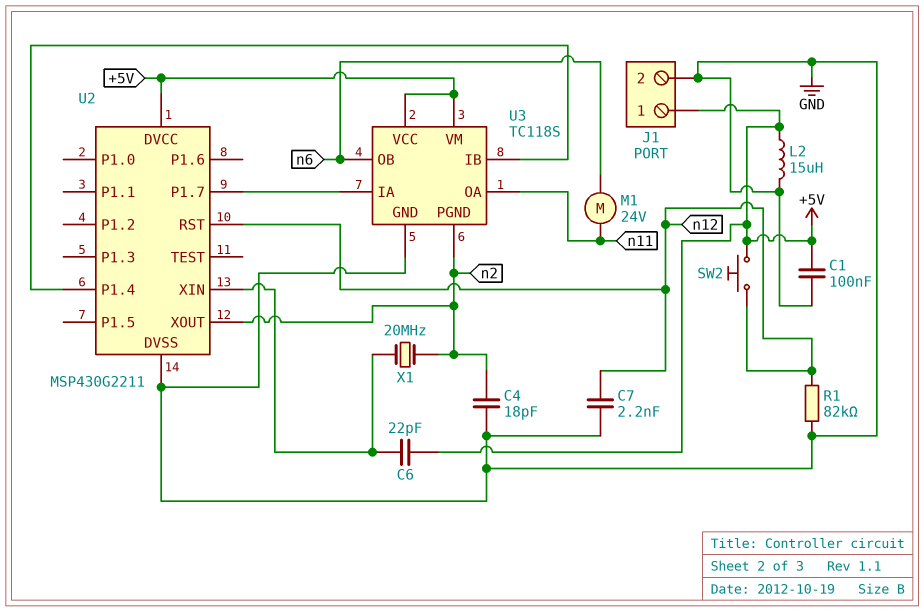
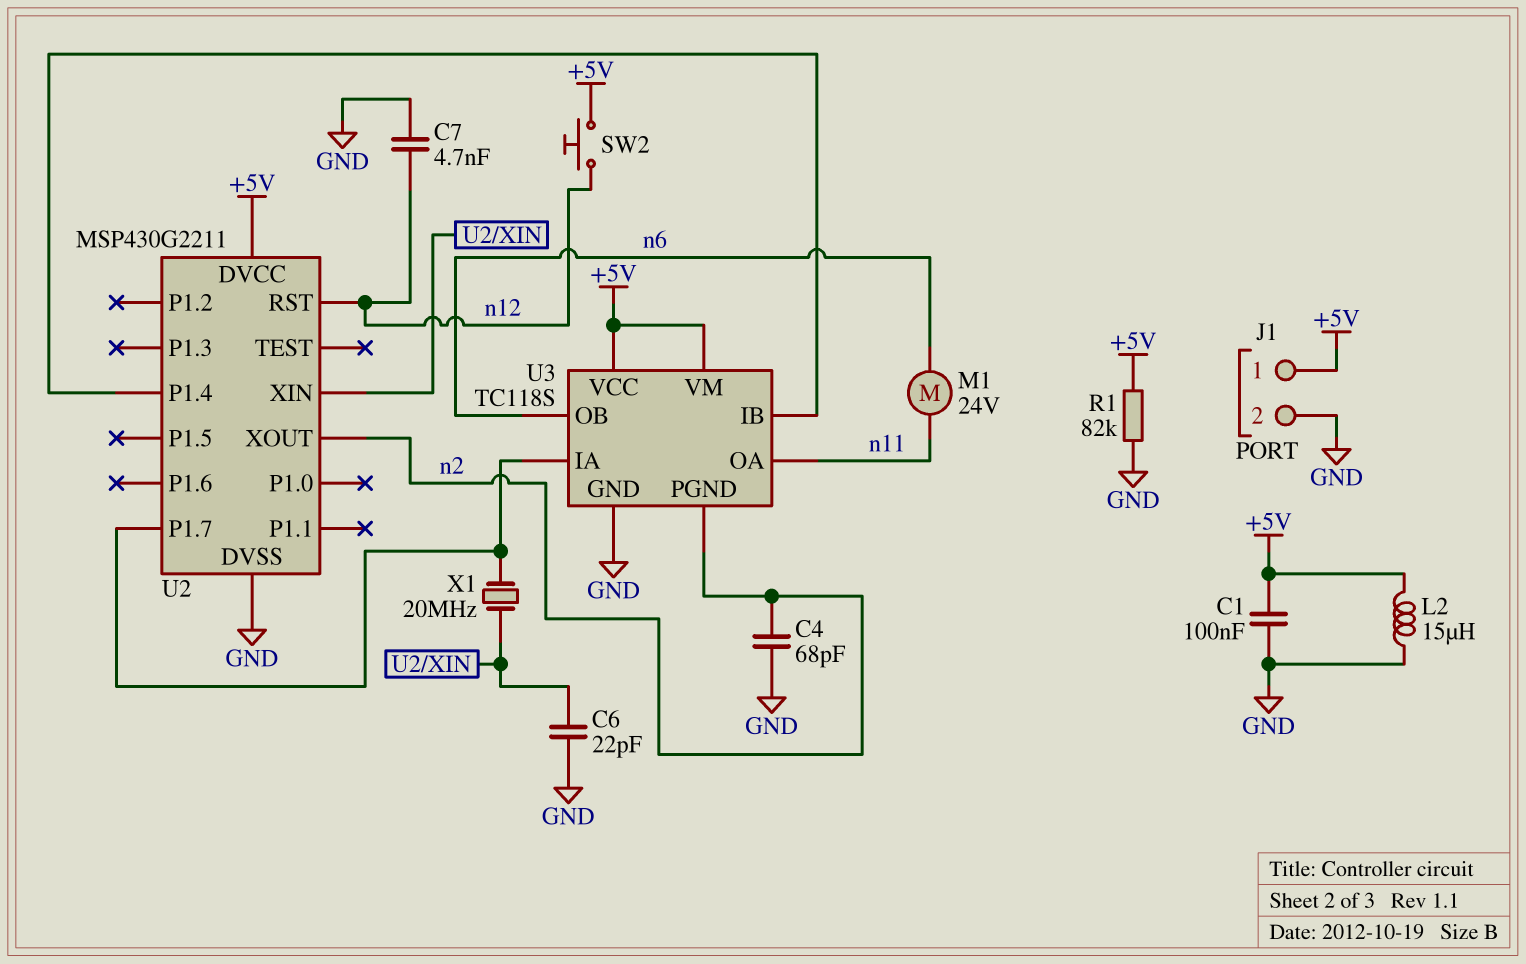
C4: 18pF (GND, n2) -> 68pF (GND, n2)
C6: 22pF (+5V, U2/XIN) -> 22pF (GND, U2/XIN)
C7: 2.2nF (GND, n12) -> 4.7nF (GND, n12)
R1: 82k (GND, n12) -> 82k (+5V, GND)
X1: 20MHz (U2/XIN, n2) -> 20MHz (U2/P1.7, U2/XIN)

